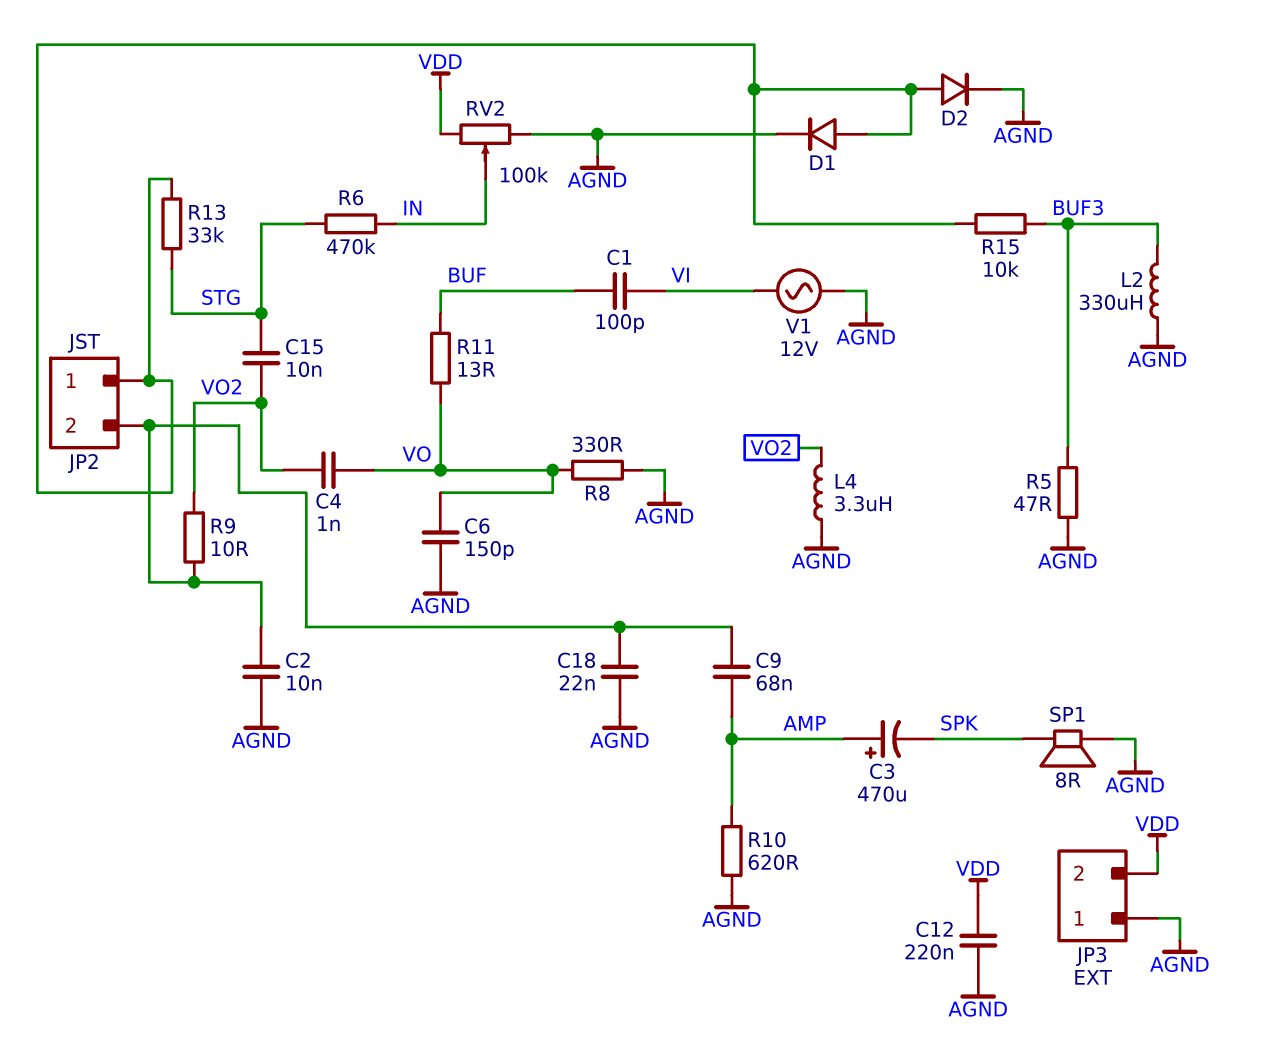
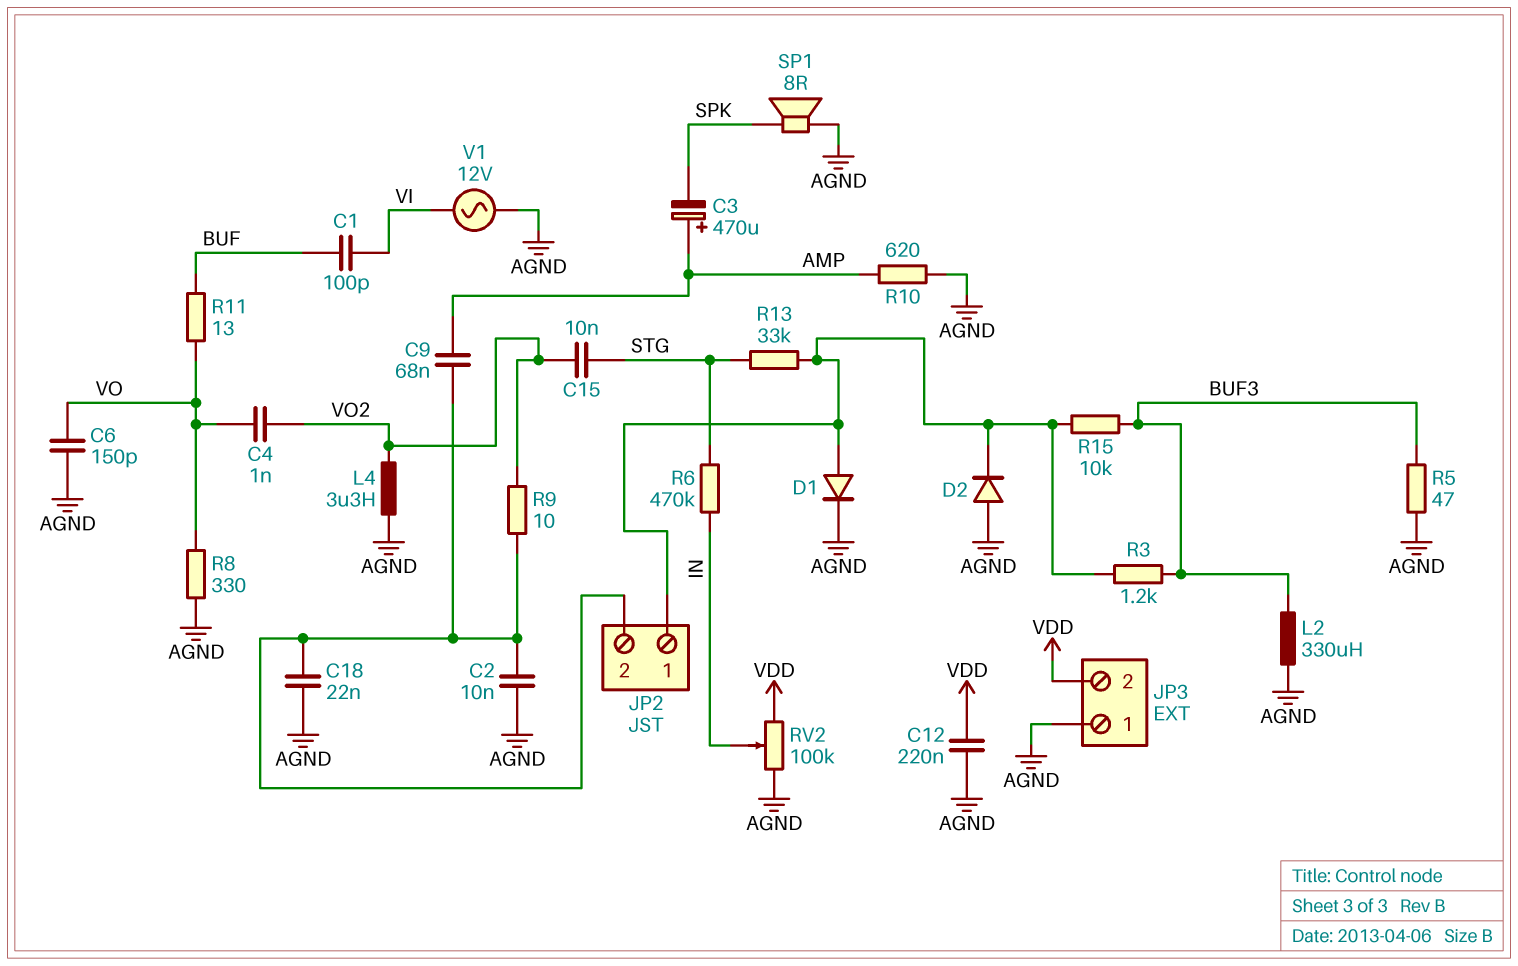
D2: diode (A JP2/1, K AGND) -> diode (A AGND, K JP2/1)
R3: none -> 1.2k (BUF3, JP2/1)

